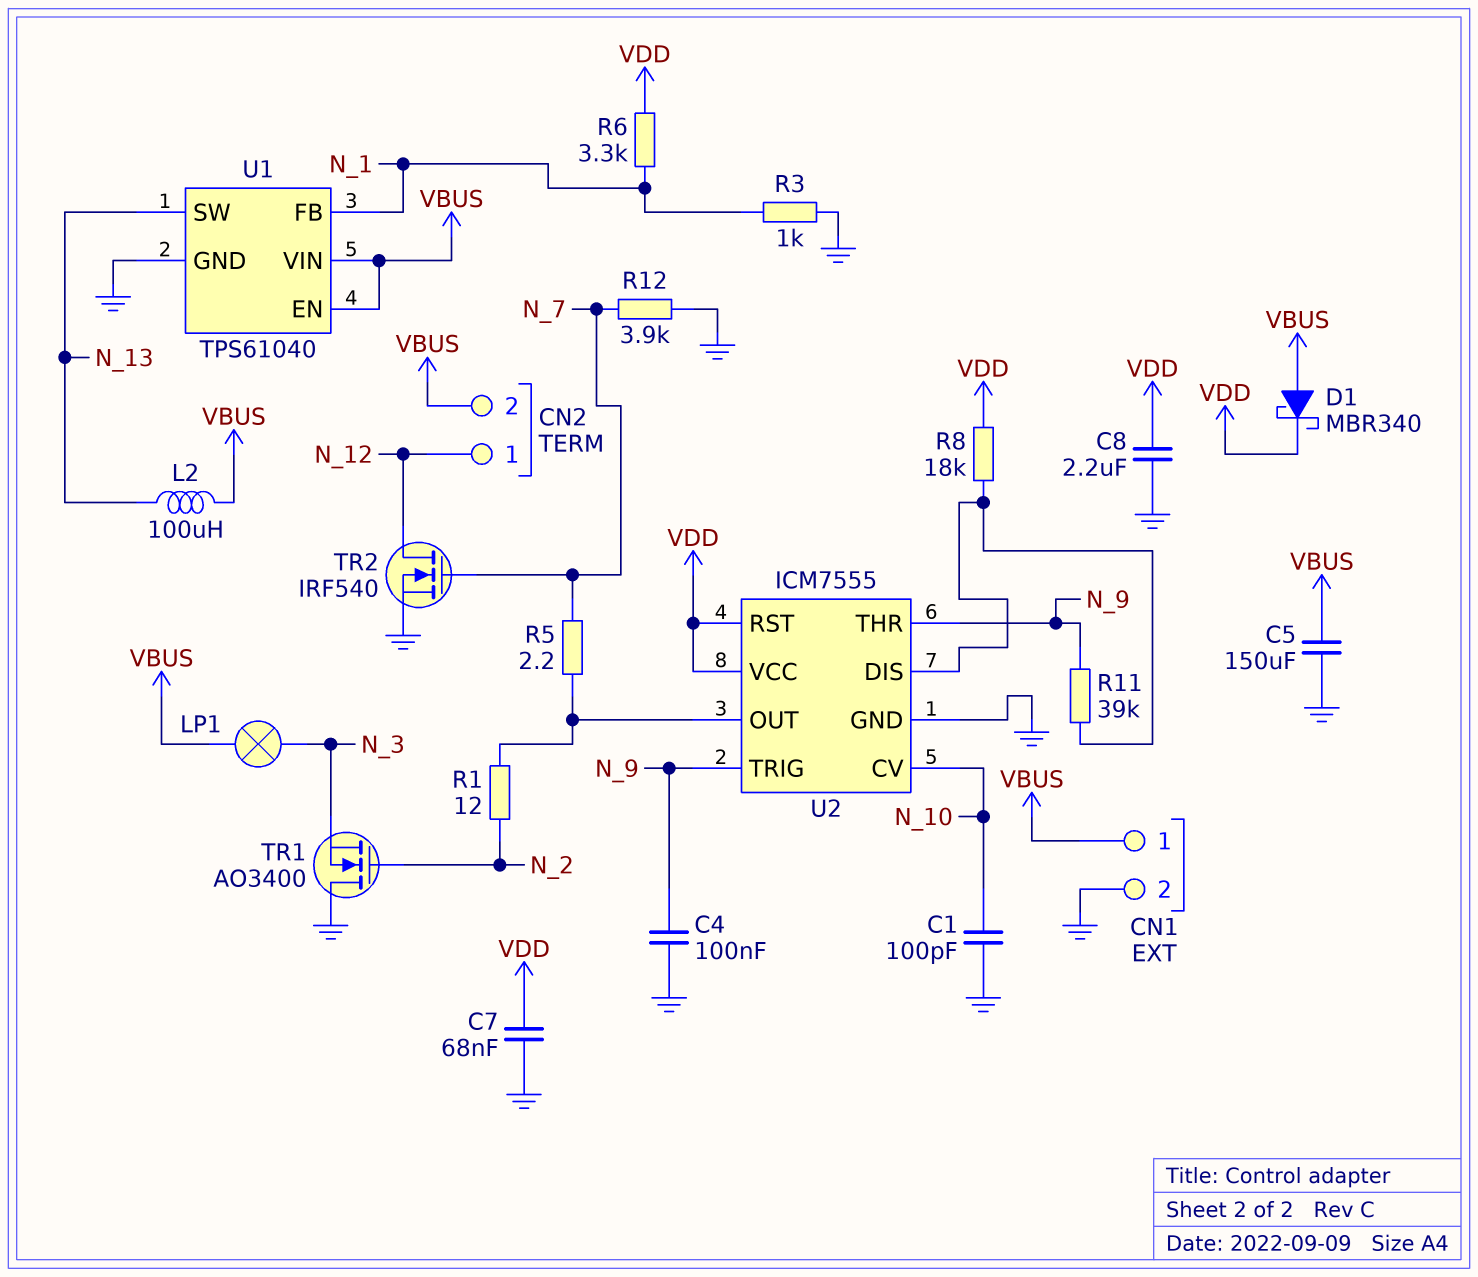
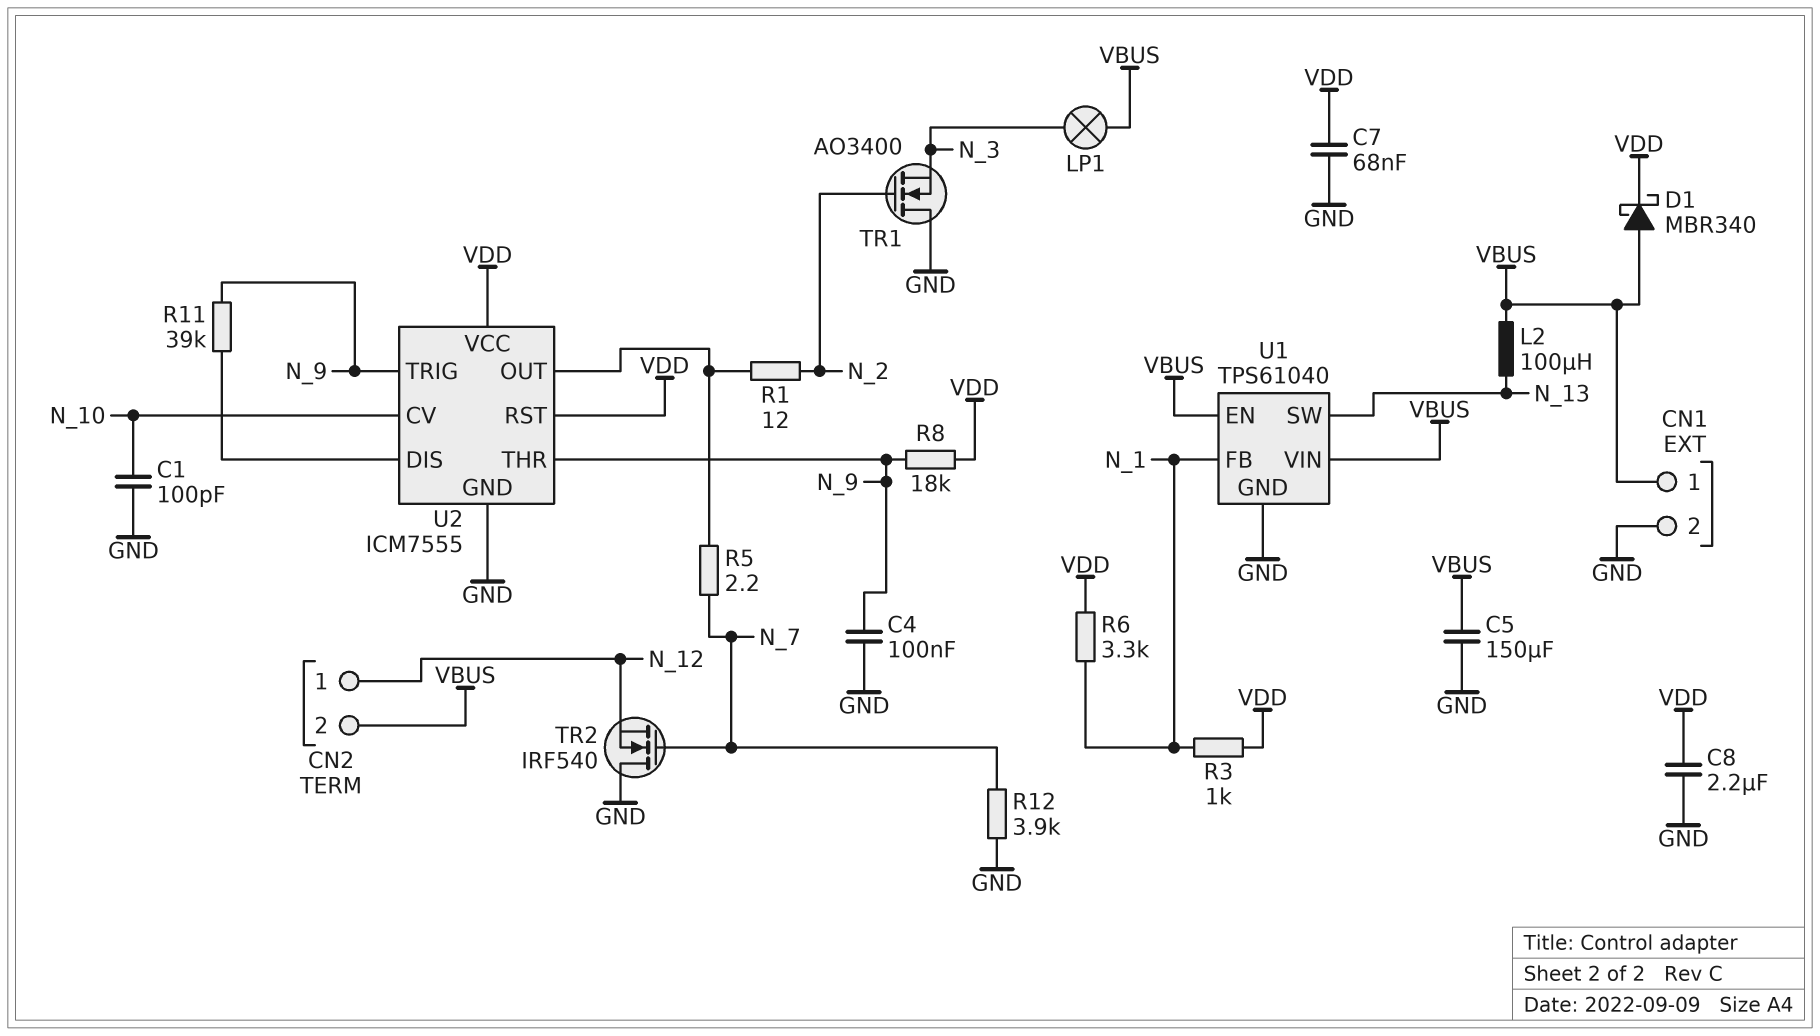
R3: 1k (GND, N_1) -> 1k (N_1, VDD)
R8: 18k (U2/DIS, VDD) -> 18k (N_9, VDD)
TR2: NMOS IRF540 (G N_7, D N_12, S GND) -> NMOS IRF540 (G N_7, D GND, S N_12)

